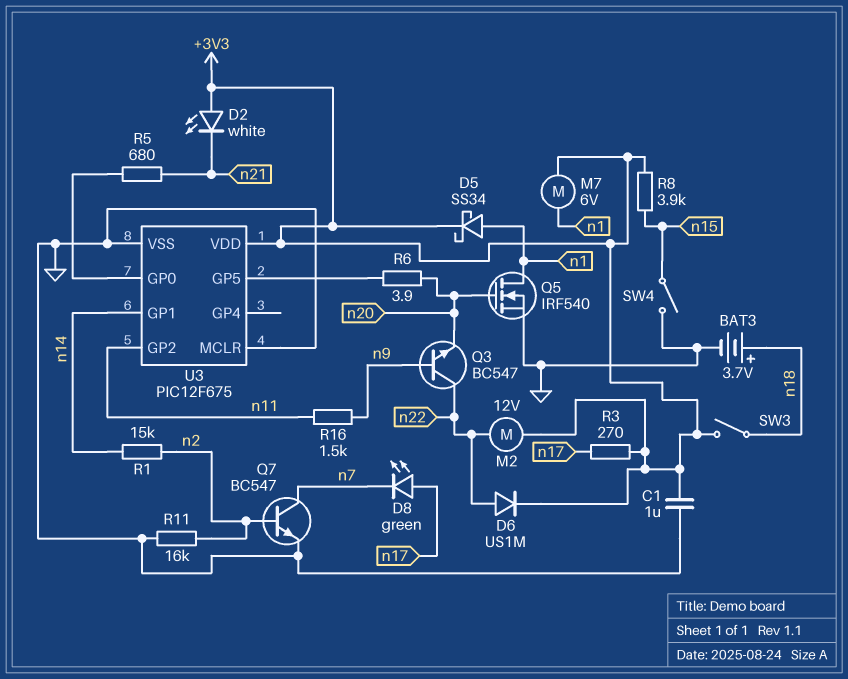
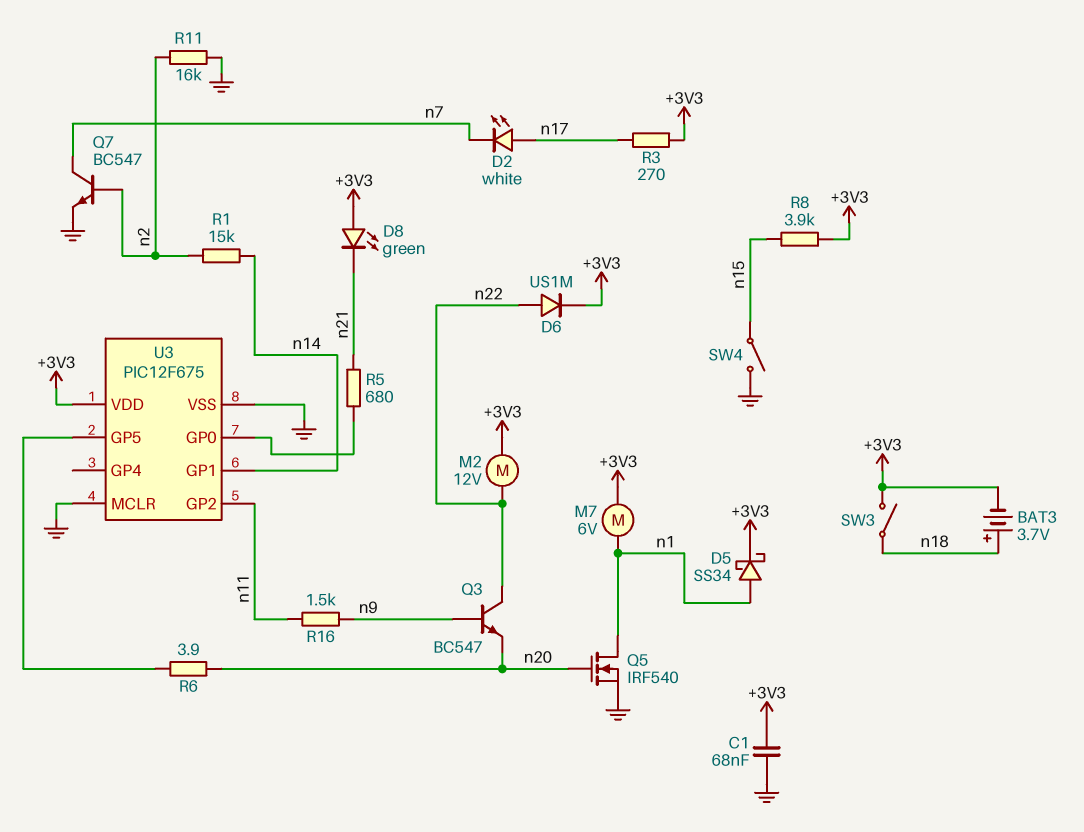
BAT3: 3.7V (plus n18, minus GND) -> 3.7V (plus n18, minus +3V3)
C1: 1uF (+3V3, GND) -> 68nF (+3V3, GND)
D2: LED white (A +3V3, K n21) -> LED white (A n17, K n7)
D8: LED green (A n17, K n7) -> LED green (A +3V3, K n21)

